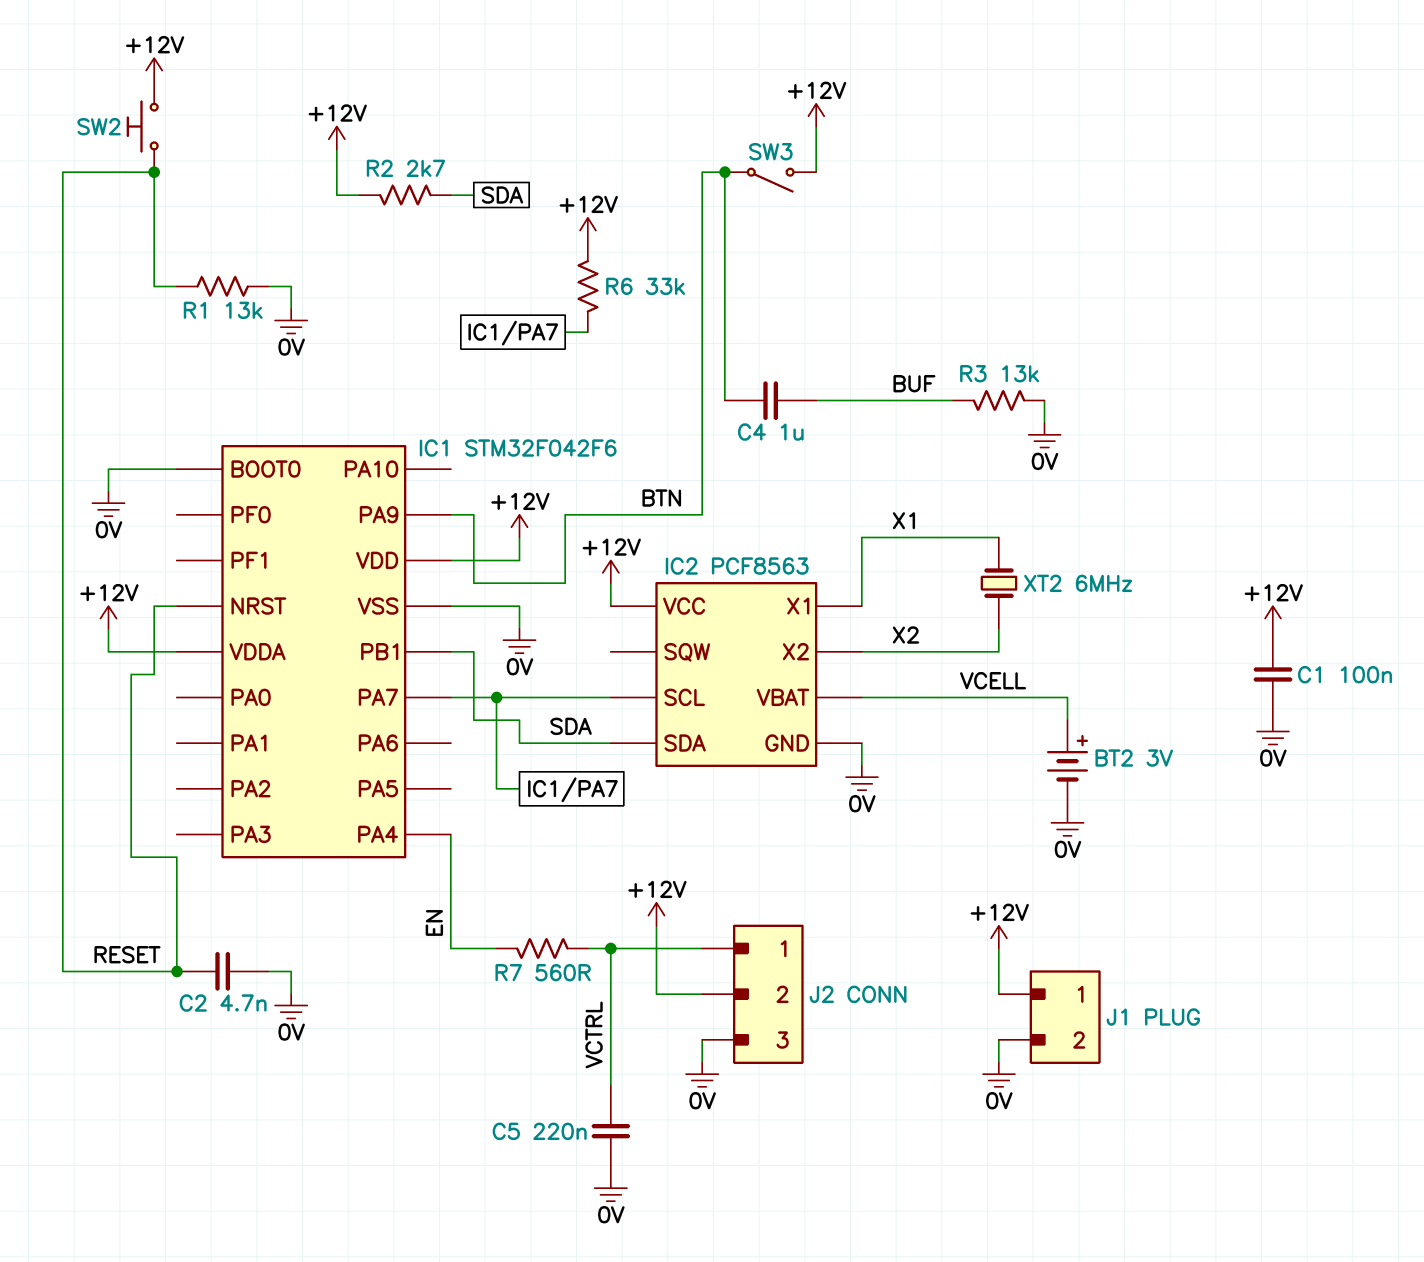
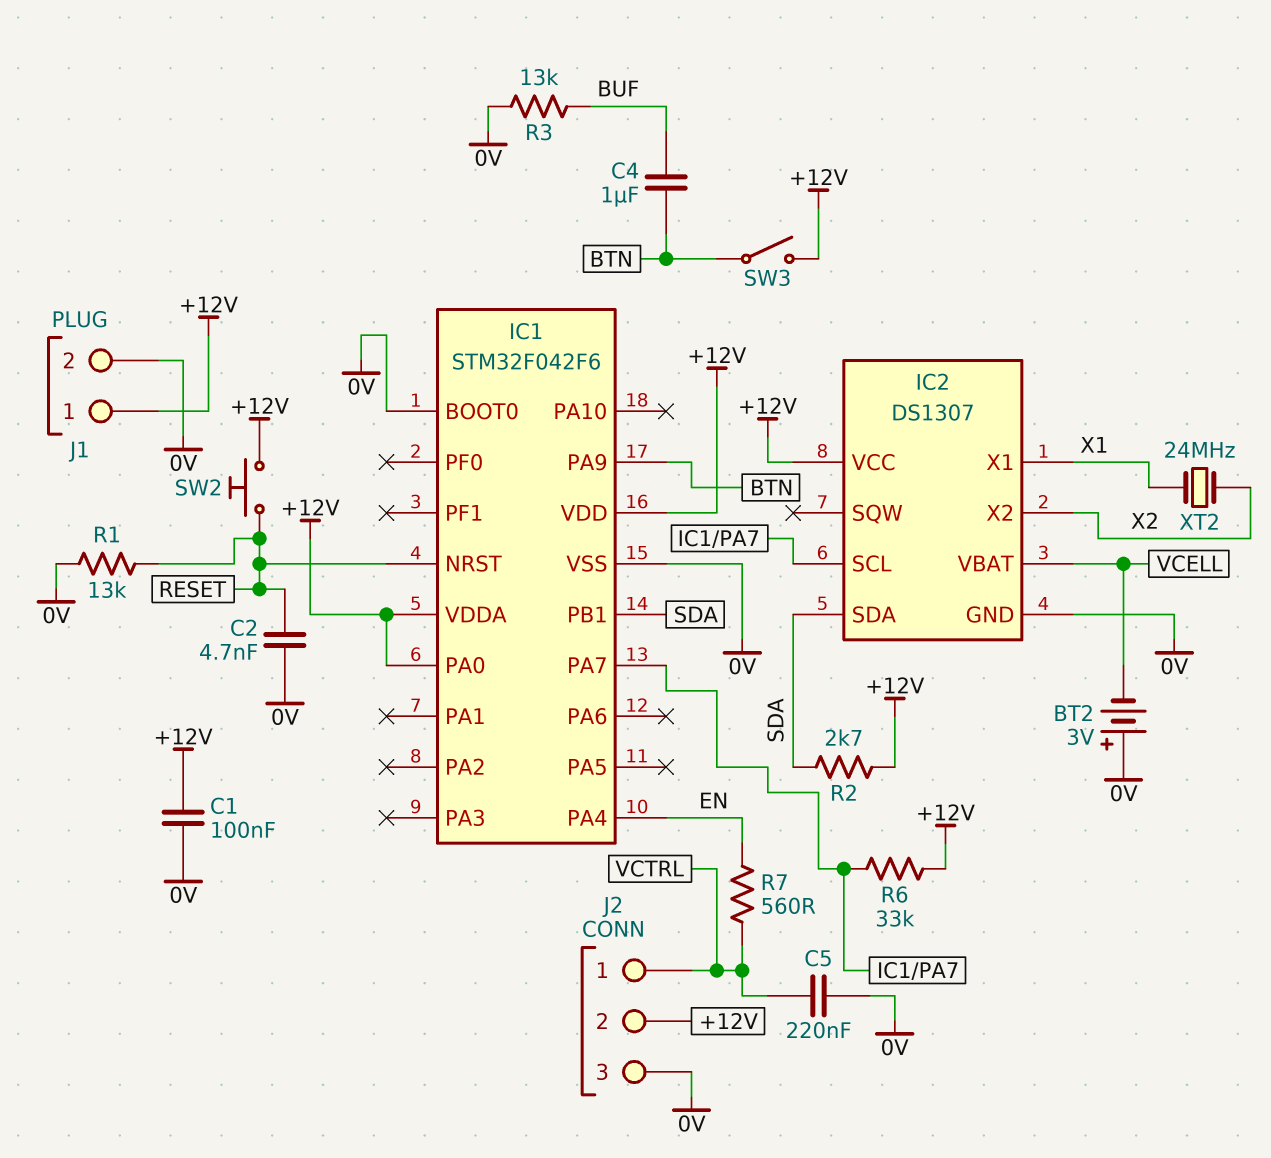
BT2: 3V (plus VCELL, minus 0V) -> 3V (plus 0V, minus VCELL)
IC1 pin PA0: none -> +12V
IC2: PCF8563 -> DS1307
XT2: 6MHz (X1, X2) -> 24MHz (X1, X2)

